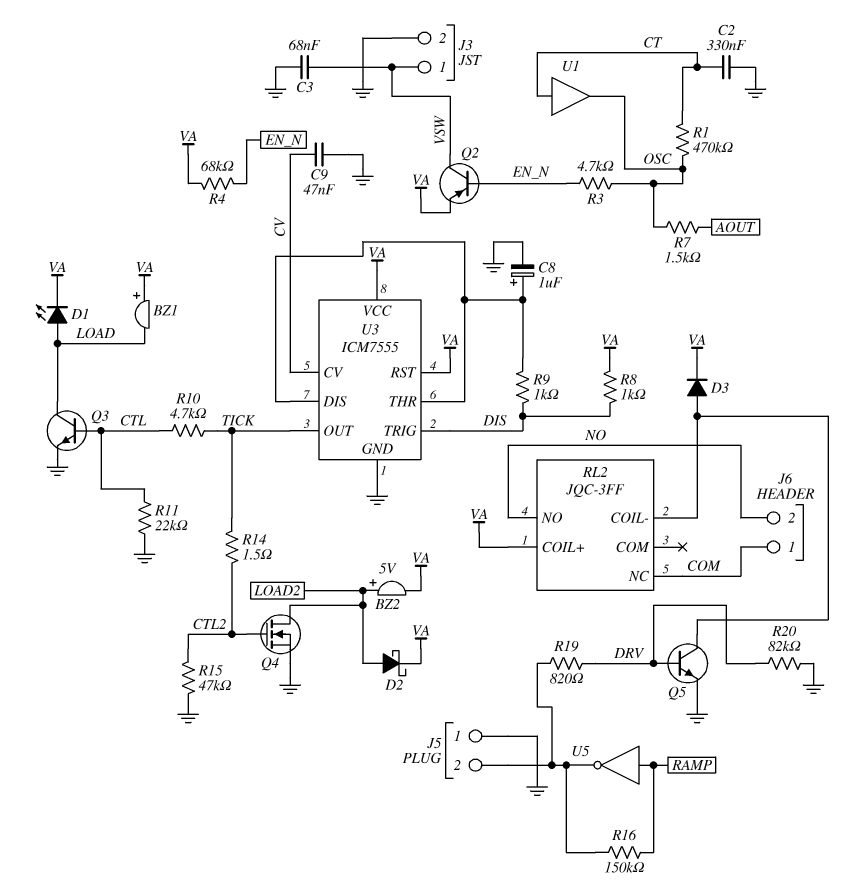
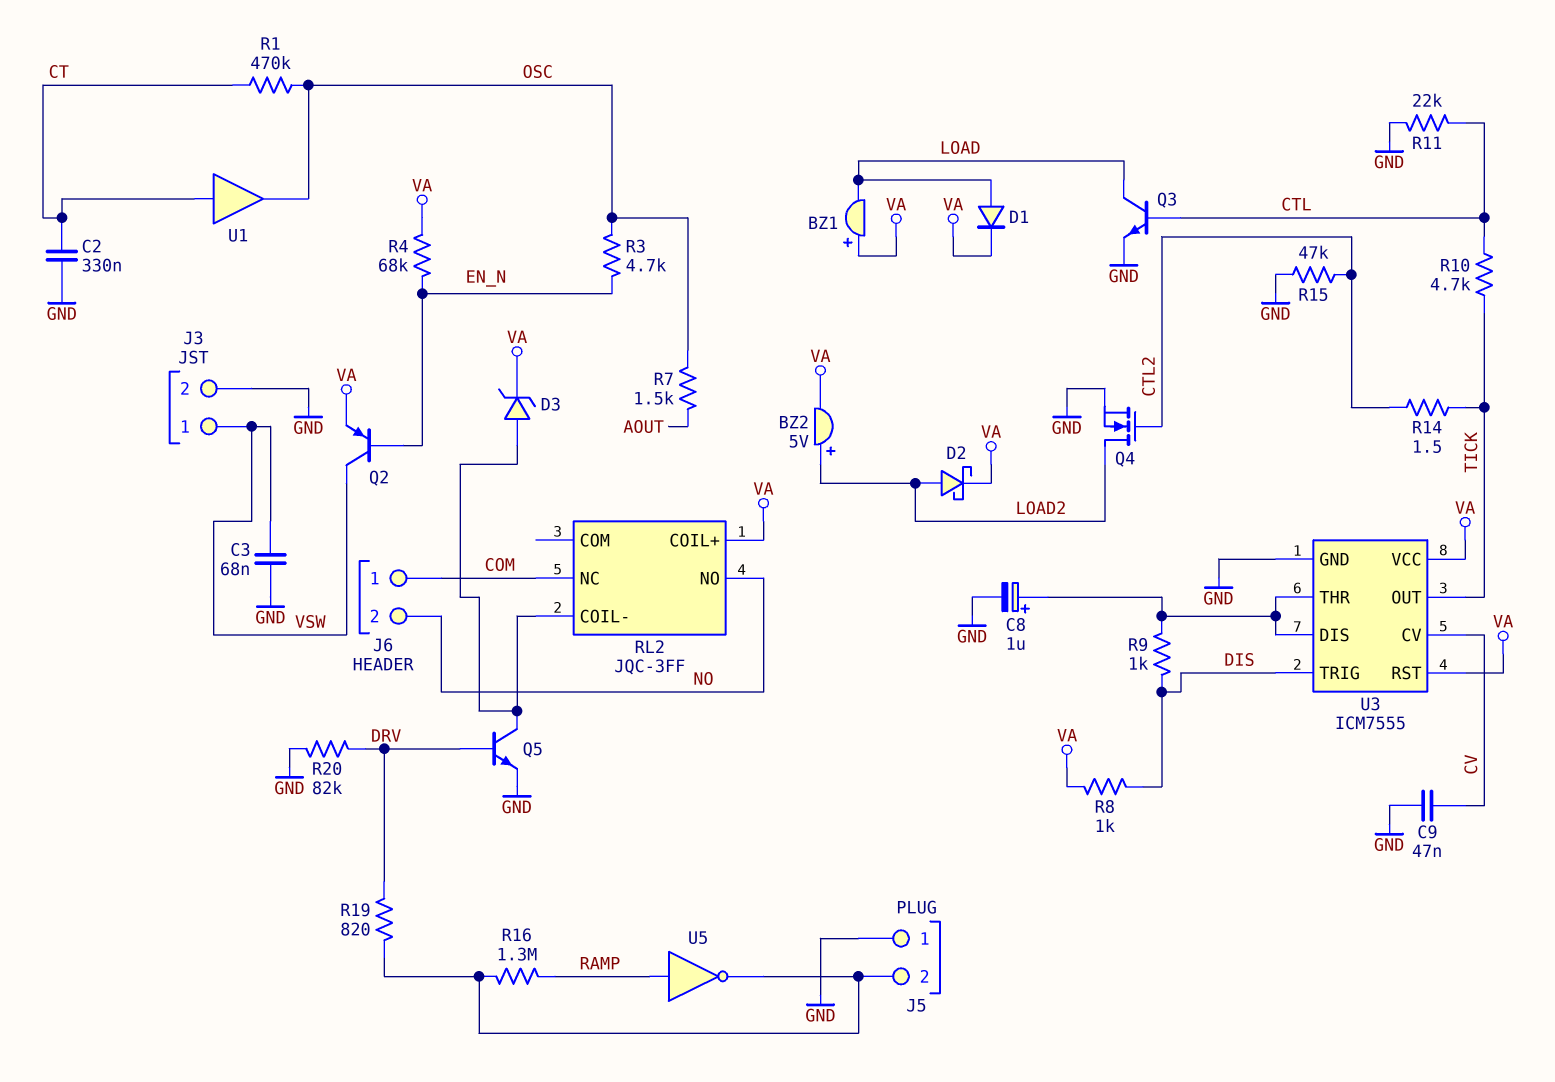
D1: LED (A LOAD, K VA) -> diode (A LOAD, K VA)
D3: diode (A RL2/COIL-, K VA) -> zener (A RL2/COIL-, K VA)
R16: 150k (J5/2, RAMP) -> 1.3M (J5/2, RAMP)

